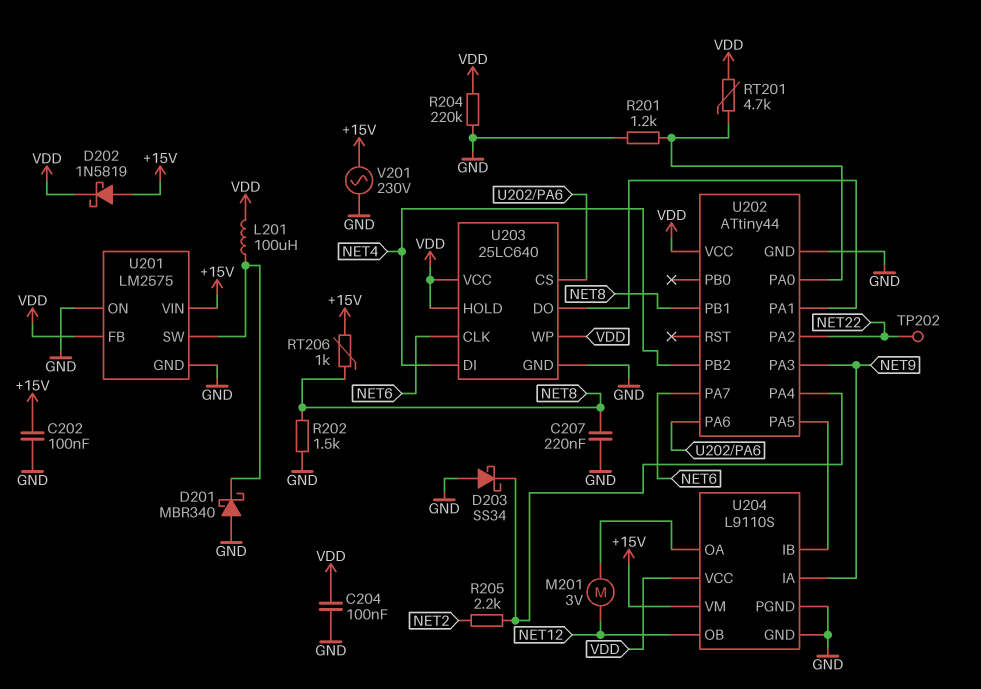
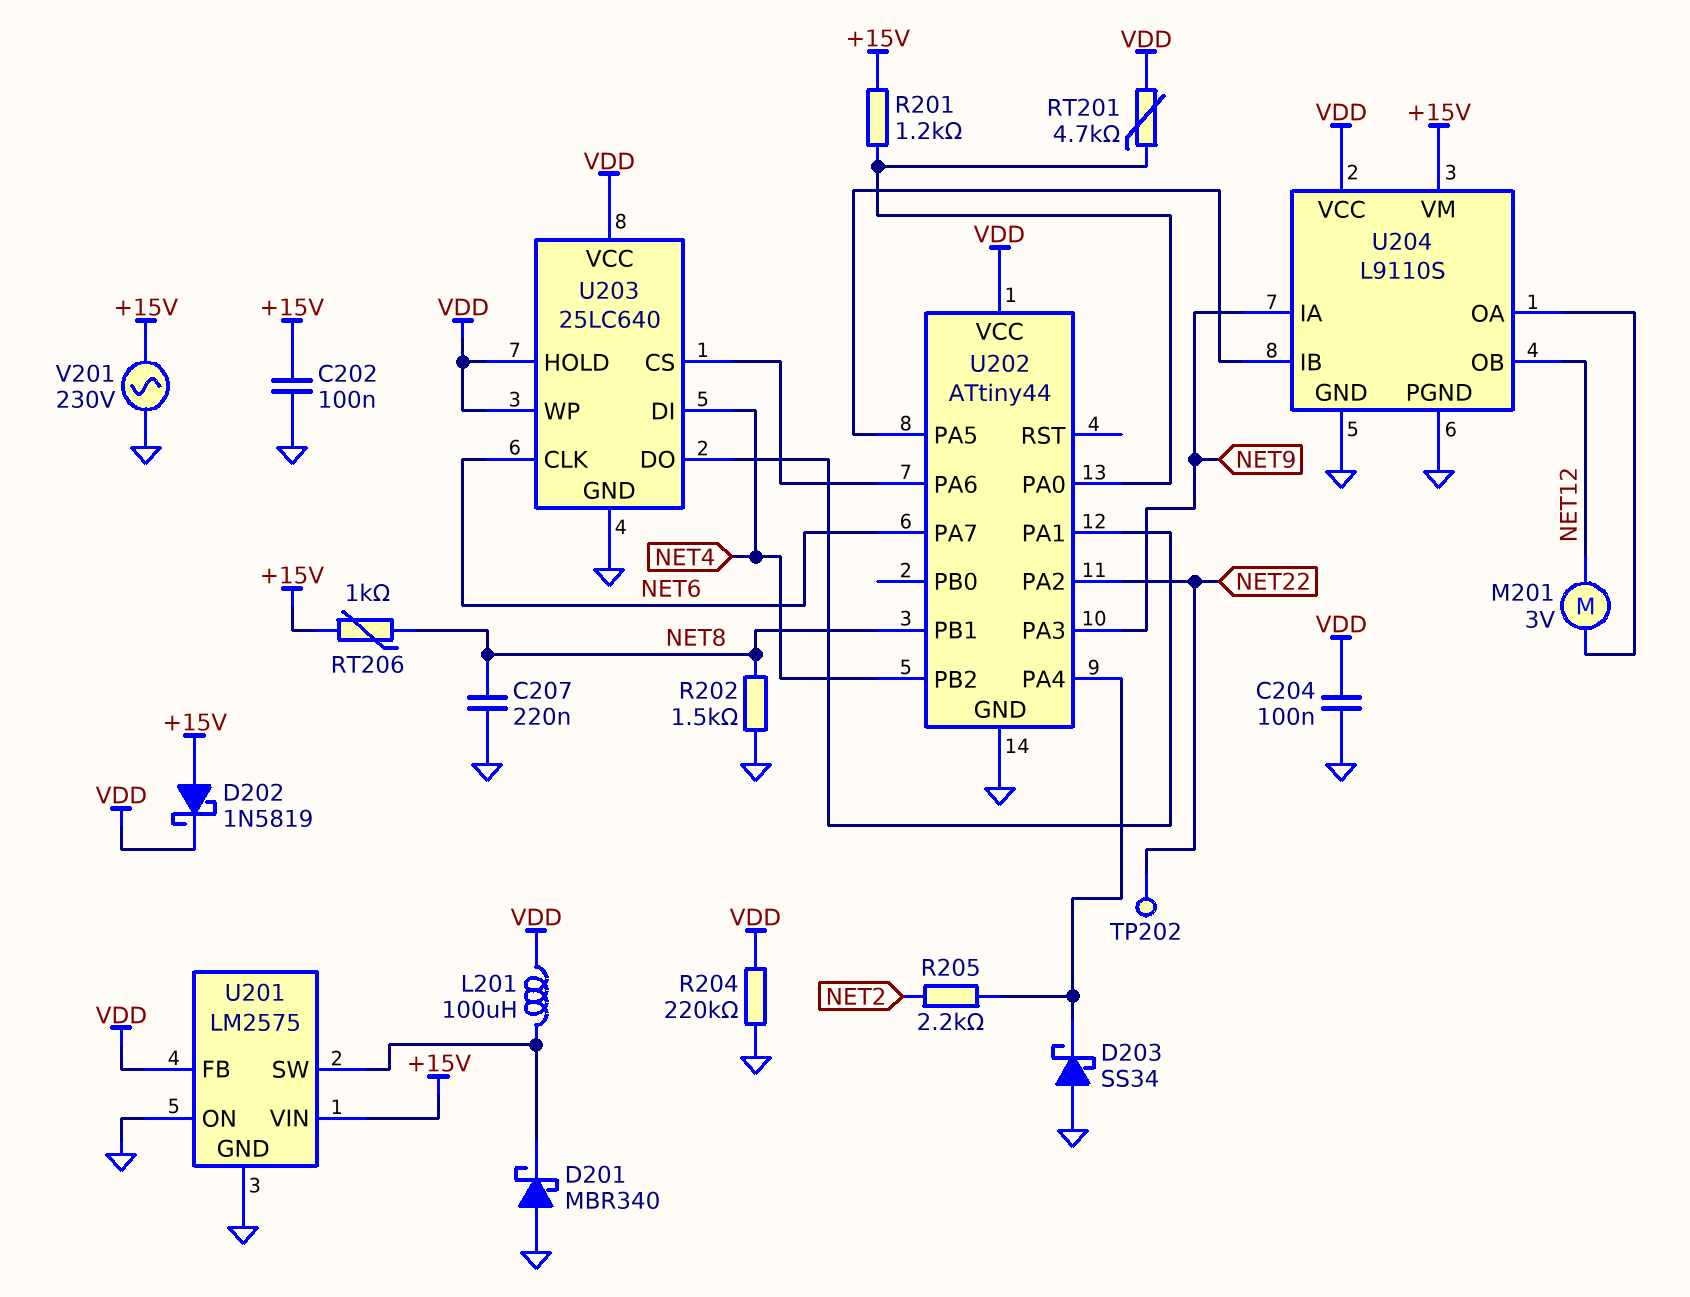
R201: 1.2k (GND, U202/PA0) -> 1.2k (+15V, U202/PA0)

